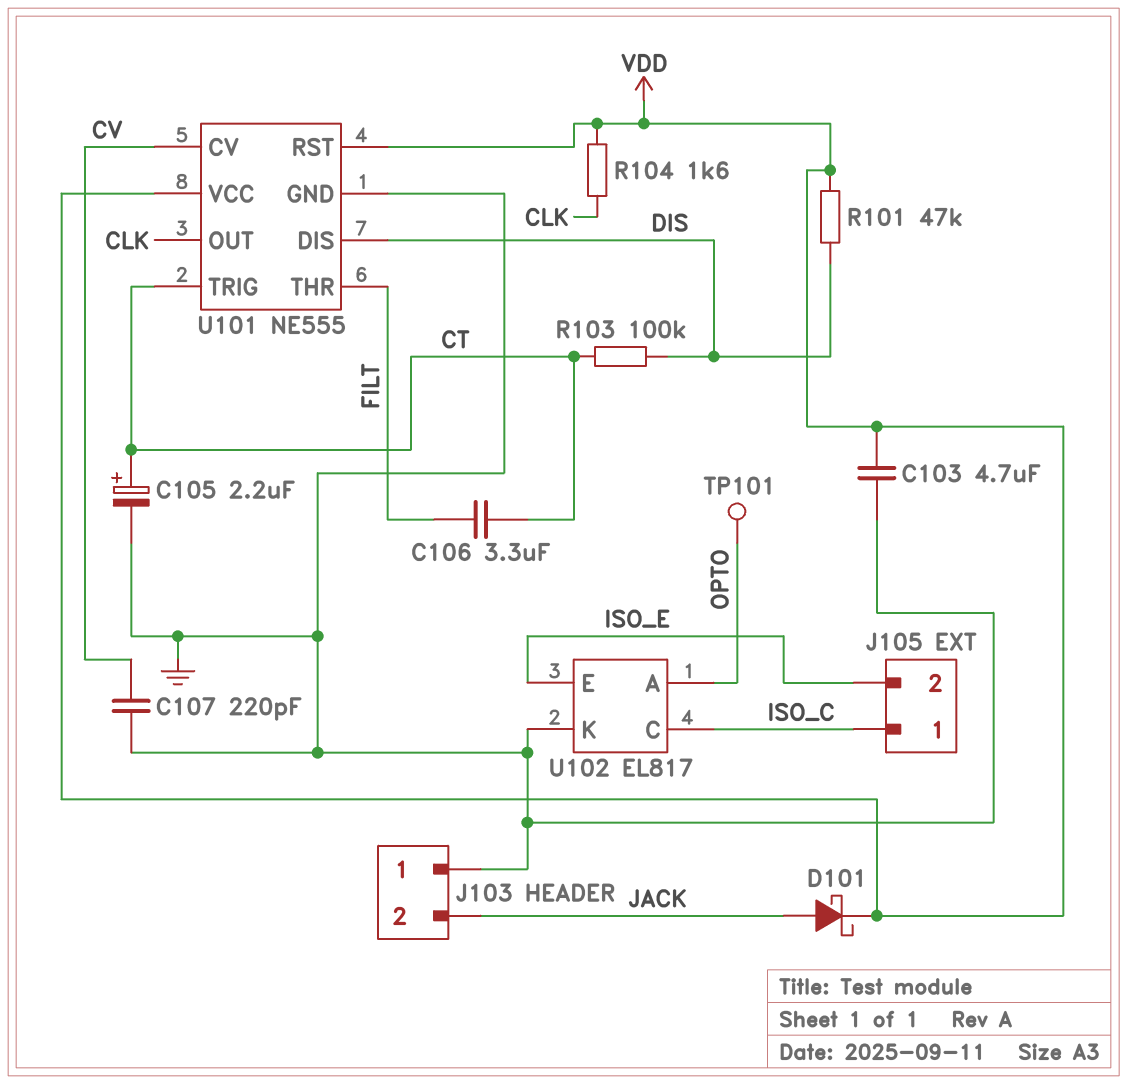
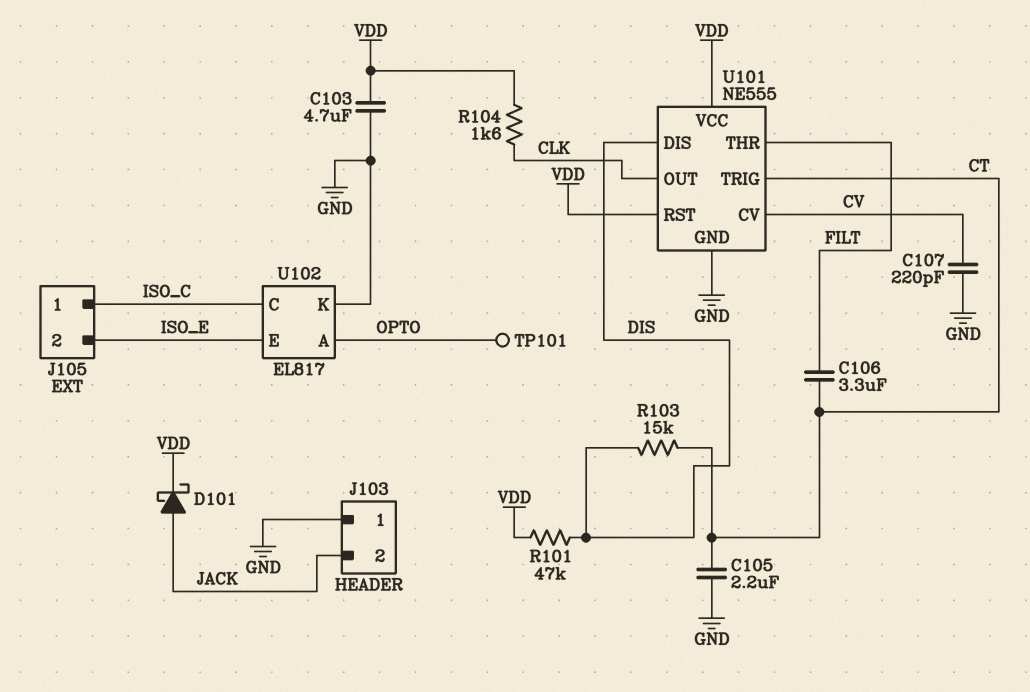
C105: 2.2uF (plus CT, minus GND) -> 2.2uF (CT, GND)
R103: 100k (CT, DIS) -> 15k (CT, DIS)

